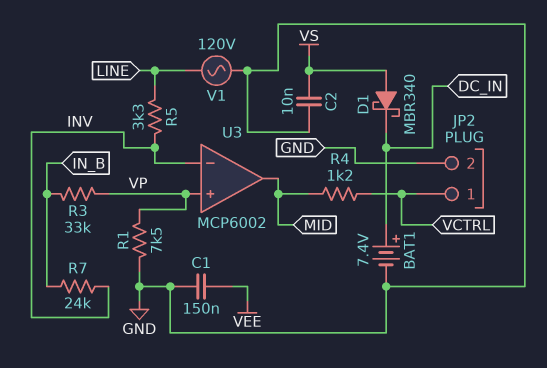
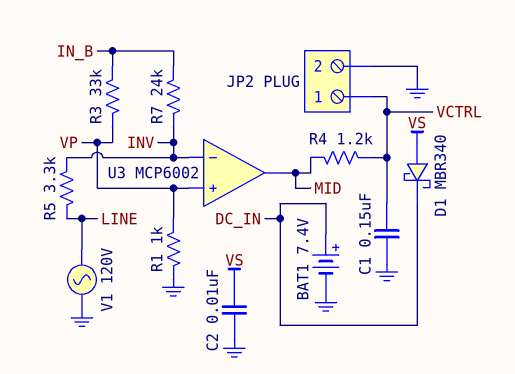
C1: 150nF (GND, VEE) -> 150nF (GND, VCTRL)
R1: 7.5k (GND, VP) -> 1k (GND, VP)

